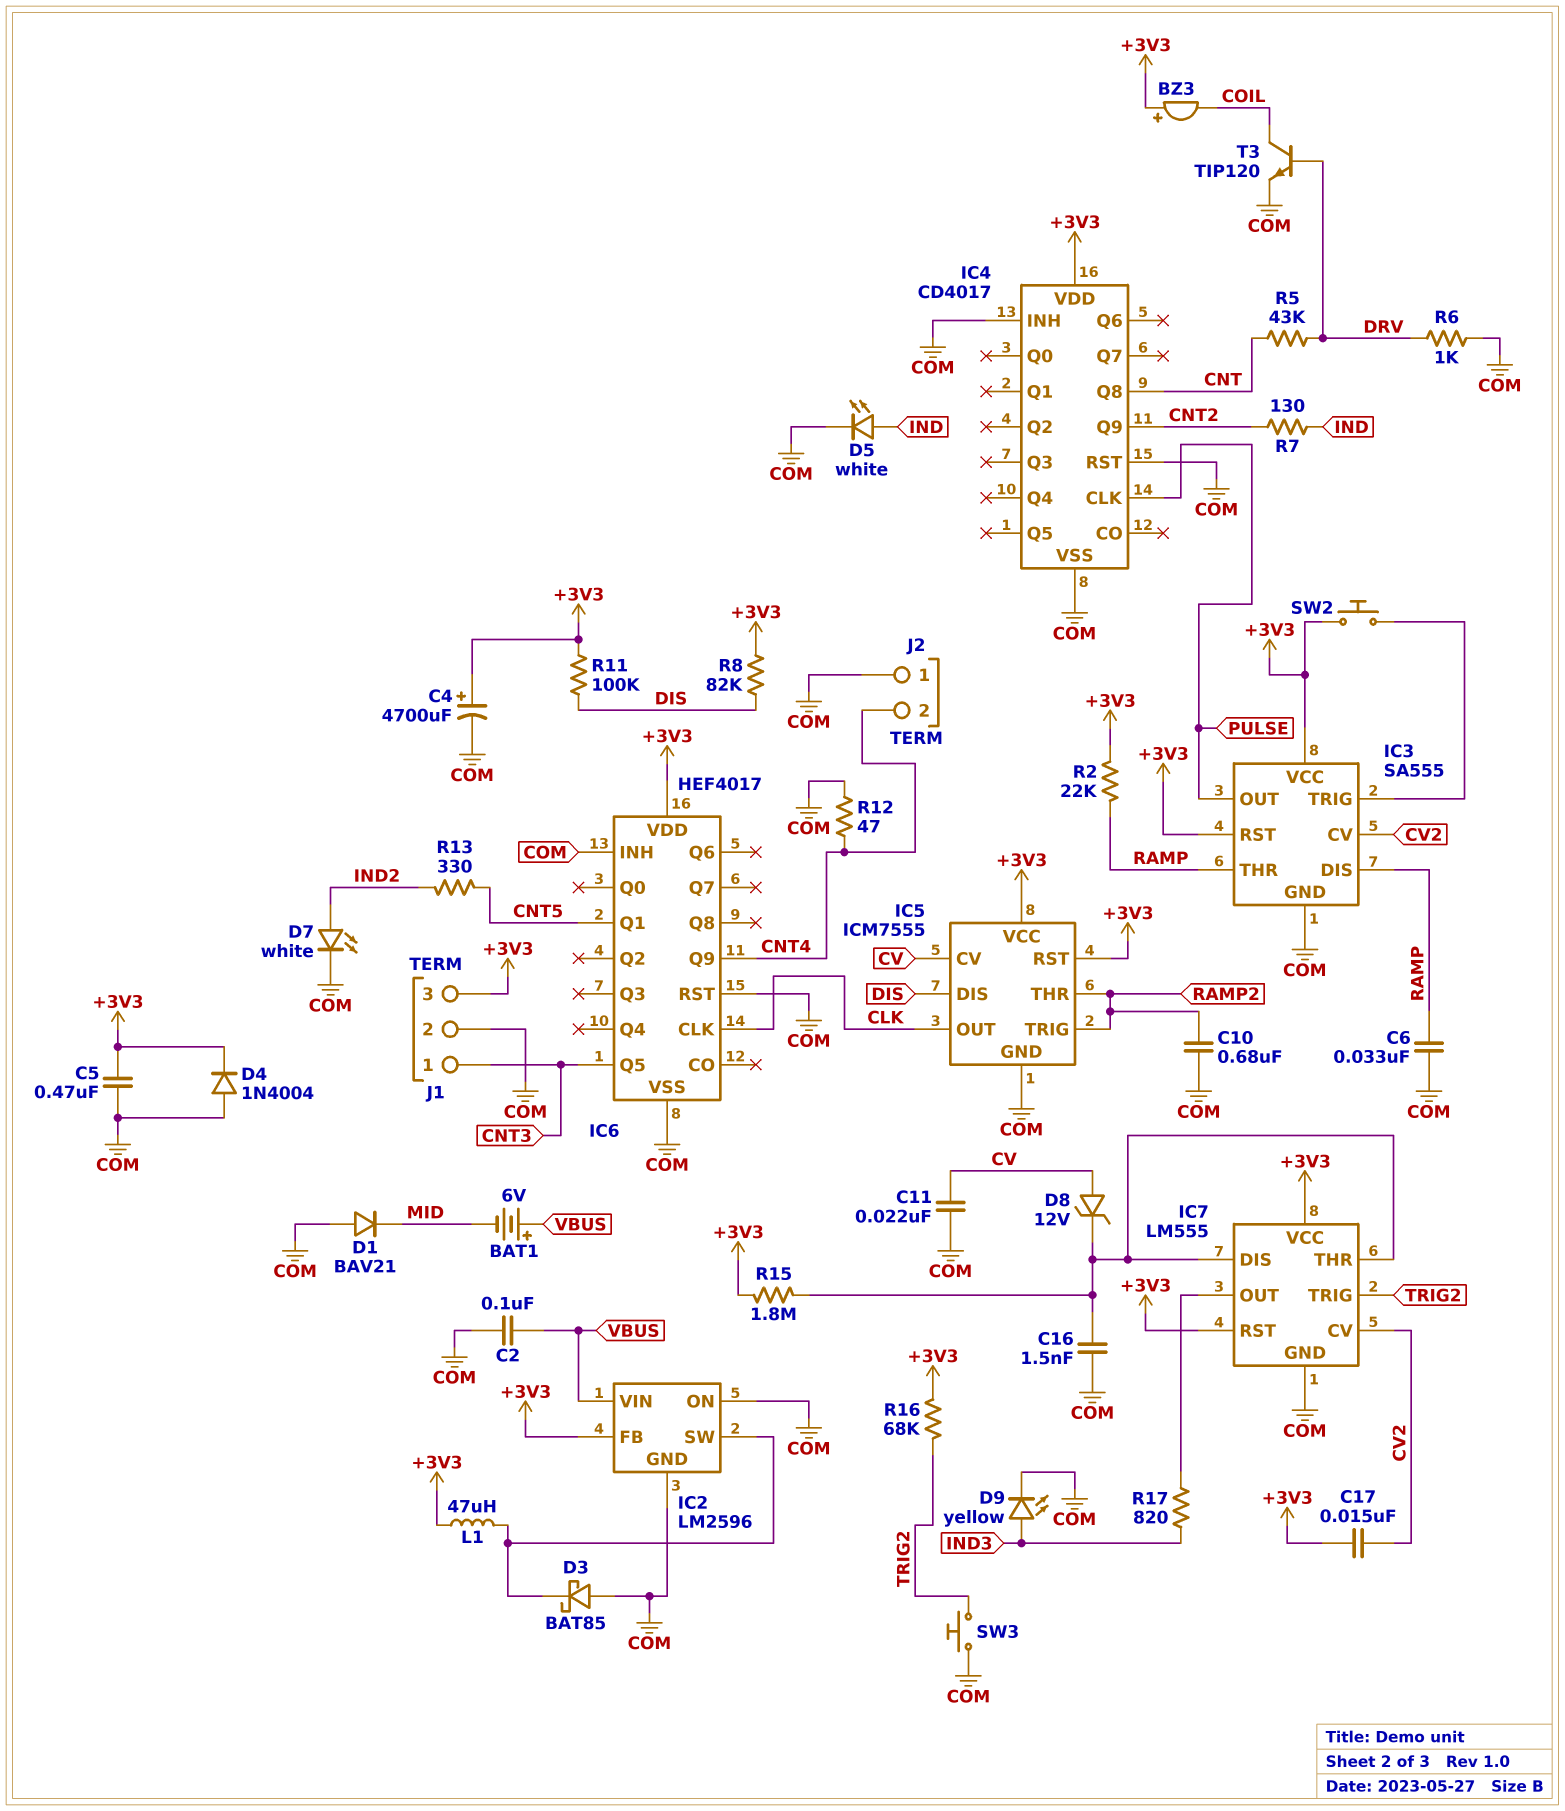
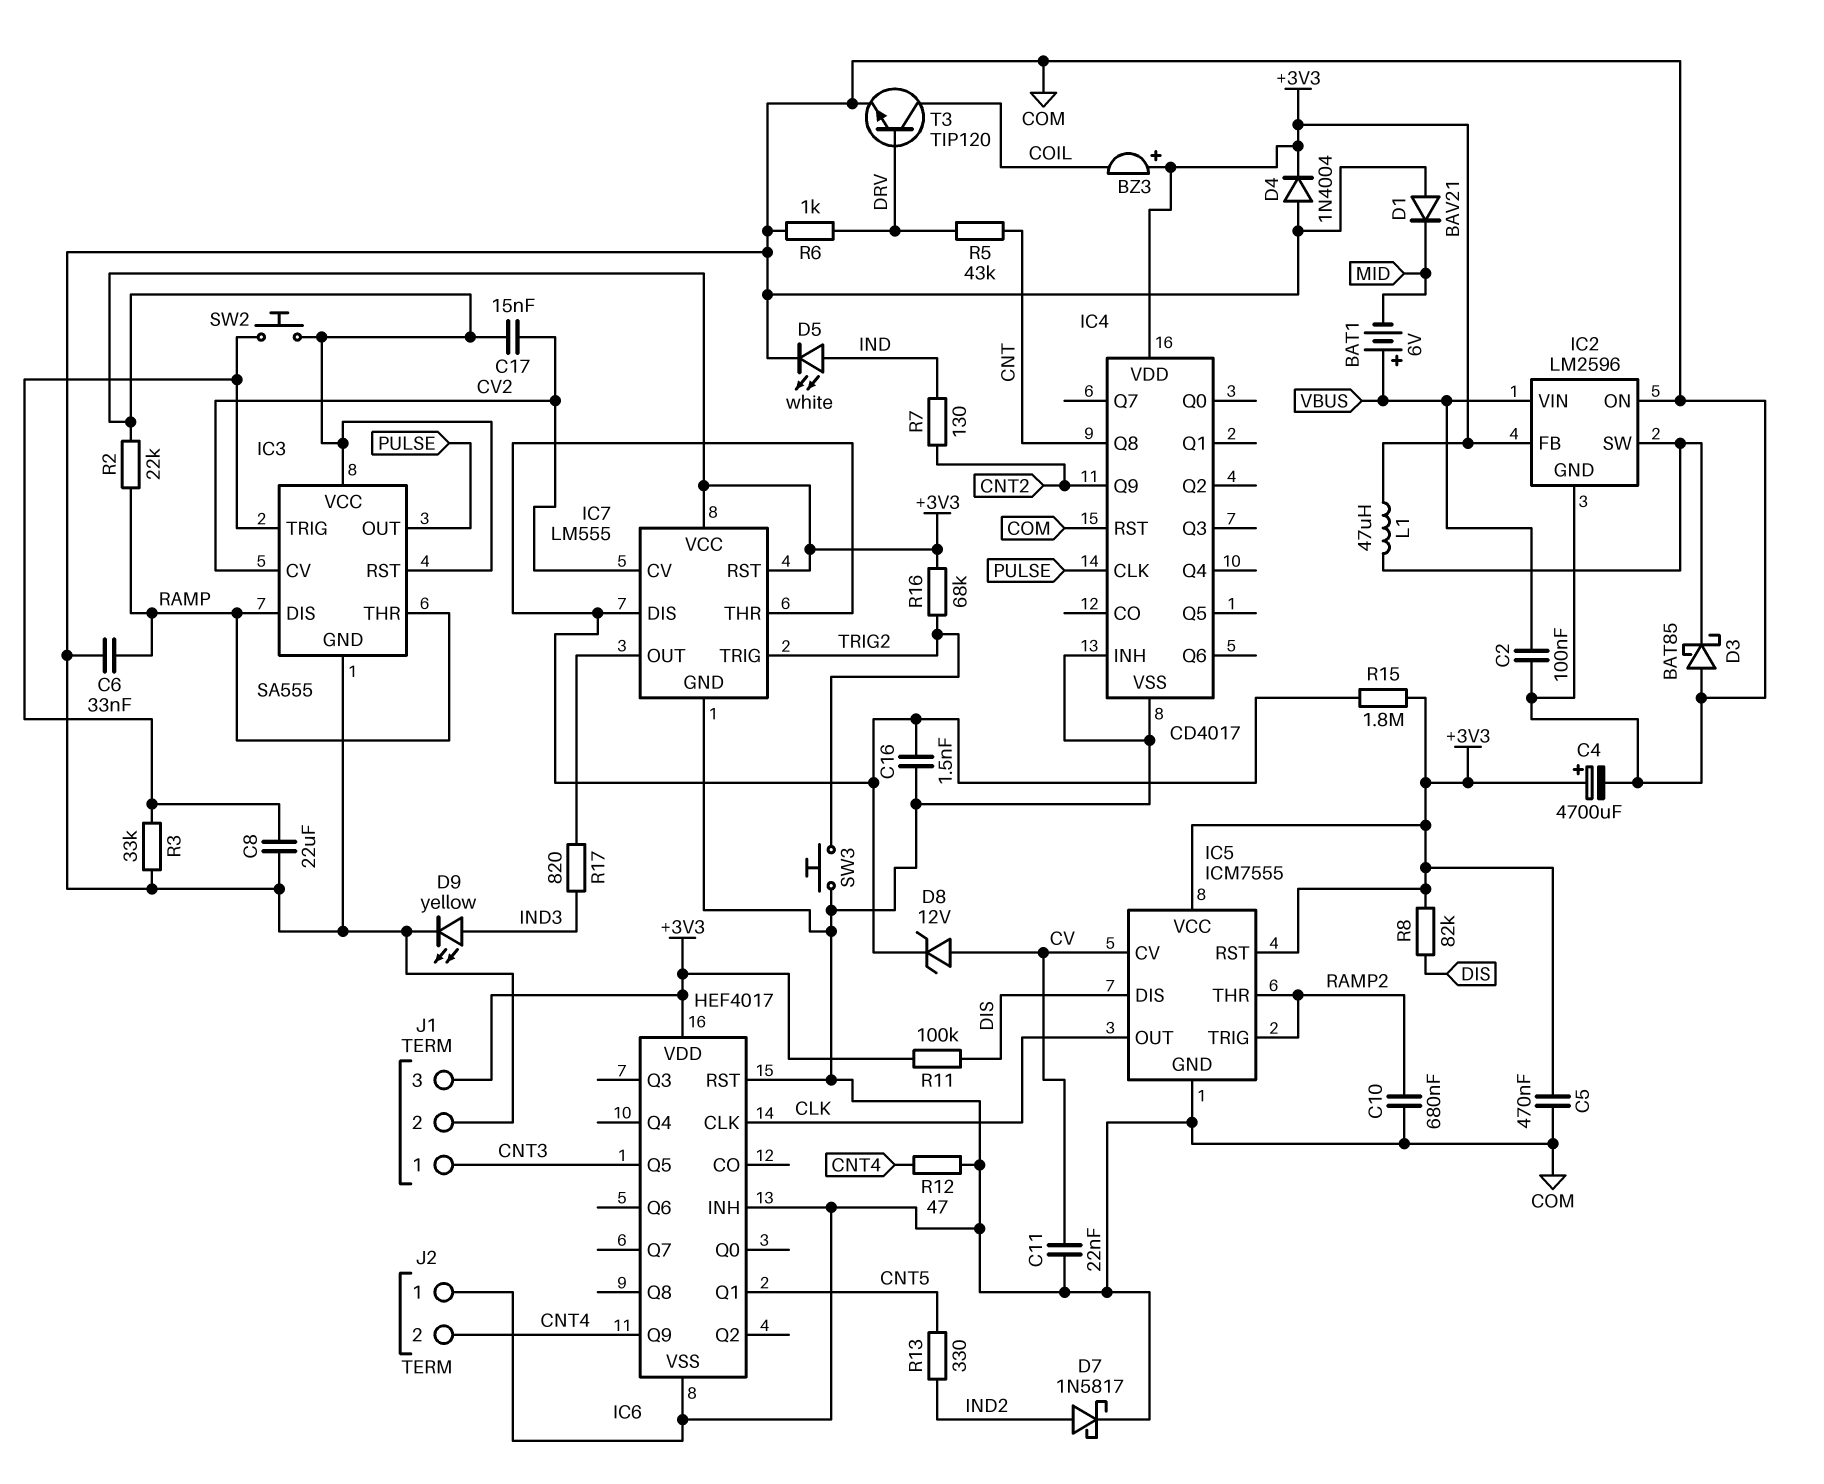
C8: none -> 22uF (COM, IC3/TRIG)
D7: LED white (A IND2, K COM) -> schottky 1N5817 (A IND2, K COM)
R3: none -> 33k (COM, IC3/TRIG)

